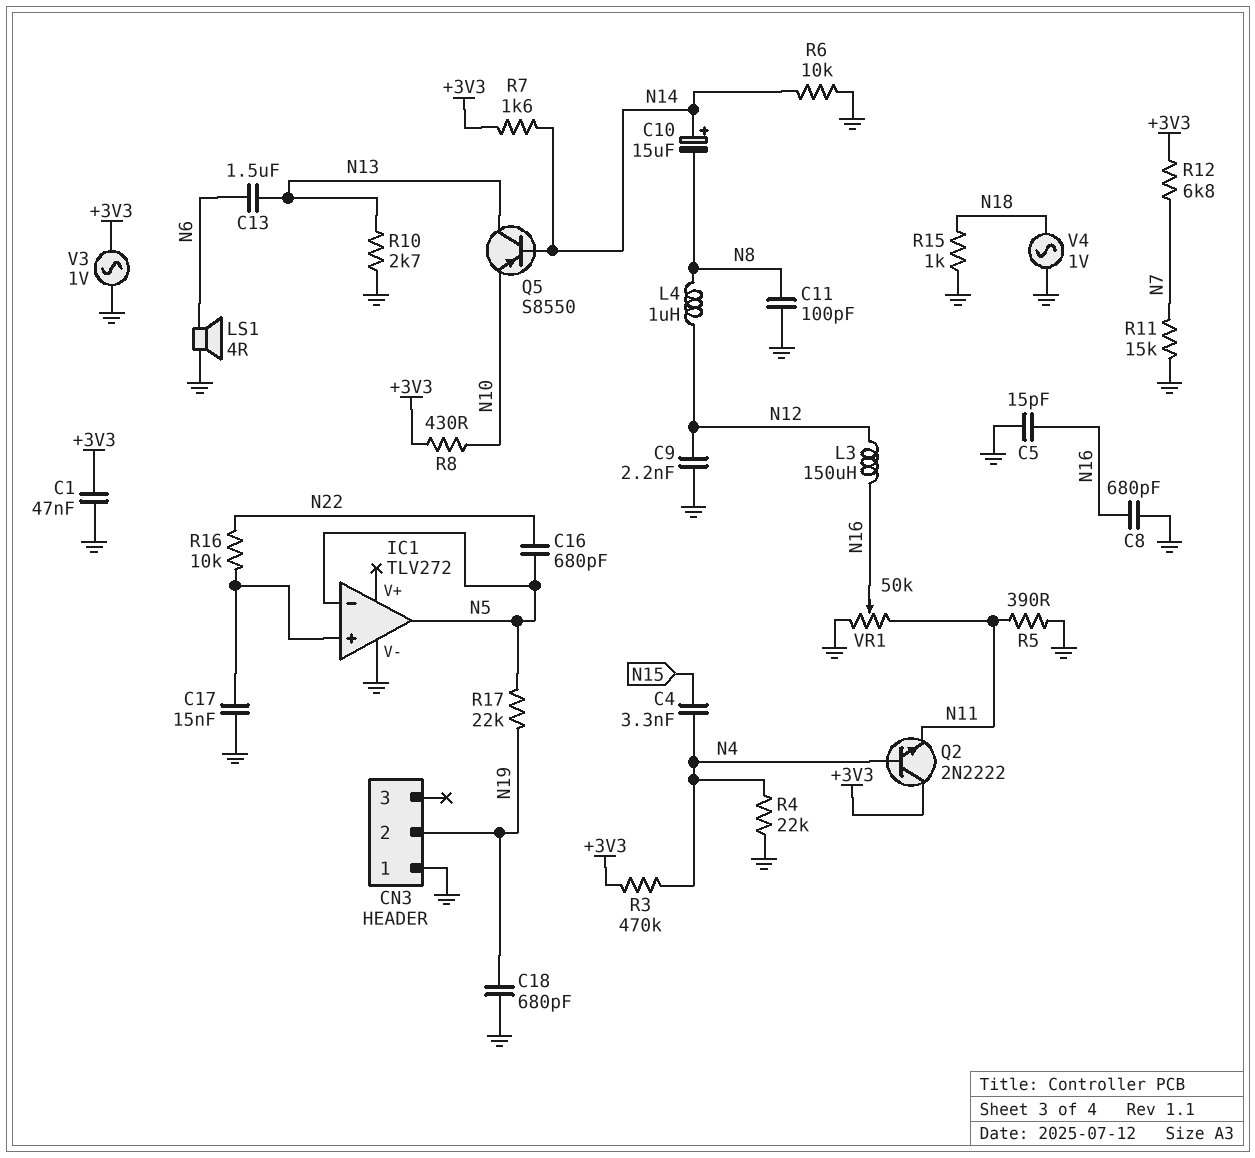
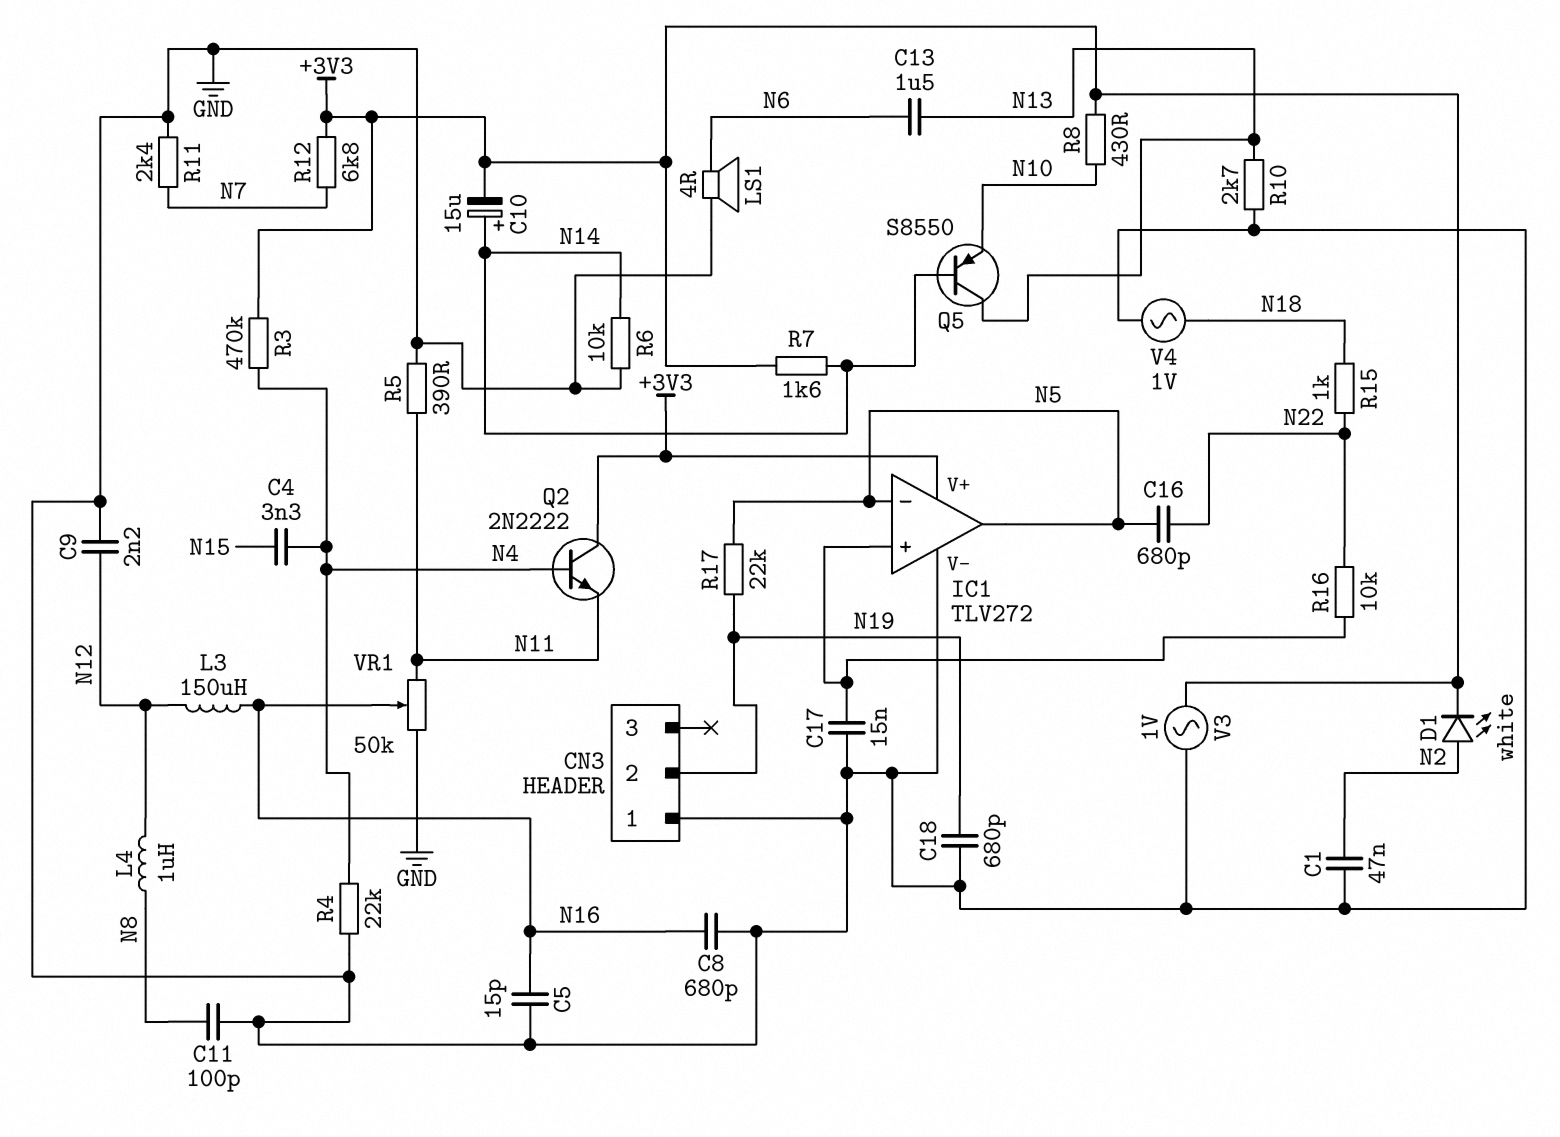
C1: 47nF (+3V3, GND) -> 47nF (GND, N2)
C10: 15uF (plus N14, minus N8) -> 15uF (plus N14, minus +3V3)
D1: none -> LED white (A N2, K +3V3)
IC1 pin V+: none -> +3V3
R11: 15k (GND, N7) -> 2.4k (GND, N7)
R15: 1k (GND, N18) -> 1k (N18, N22)

